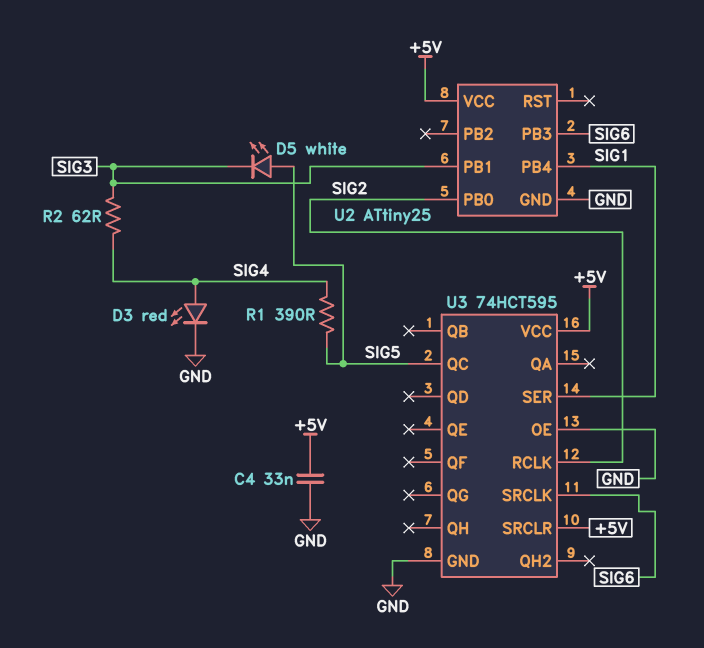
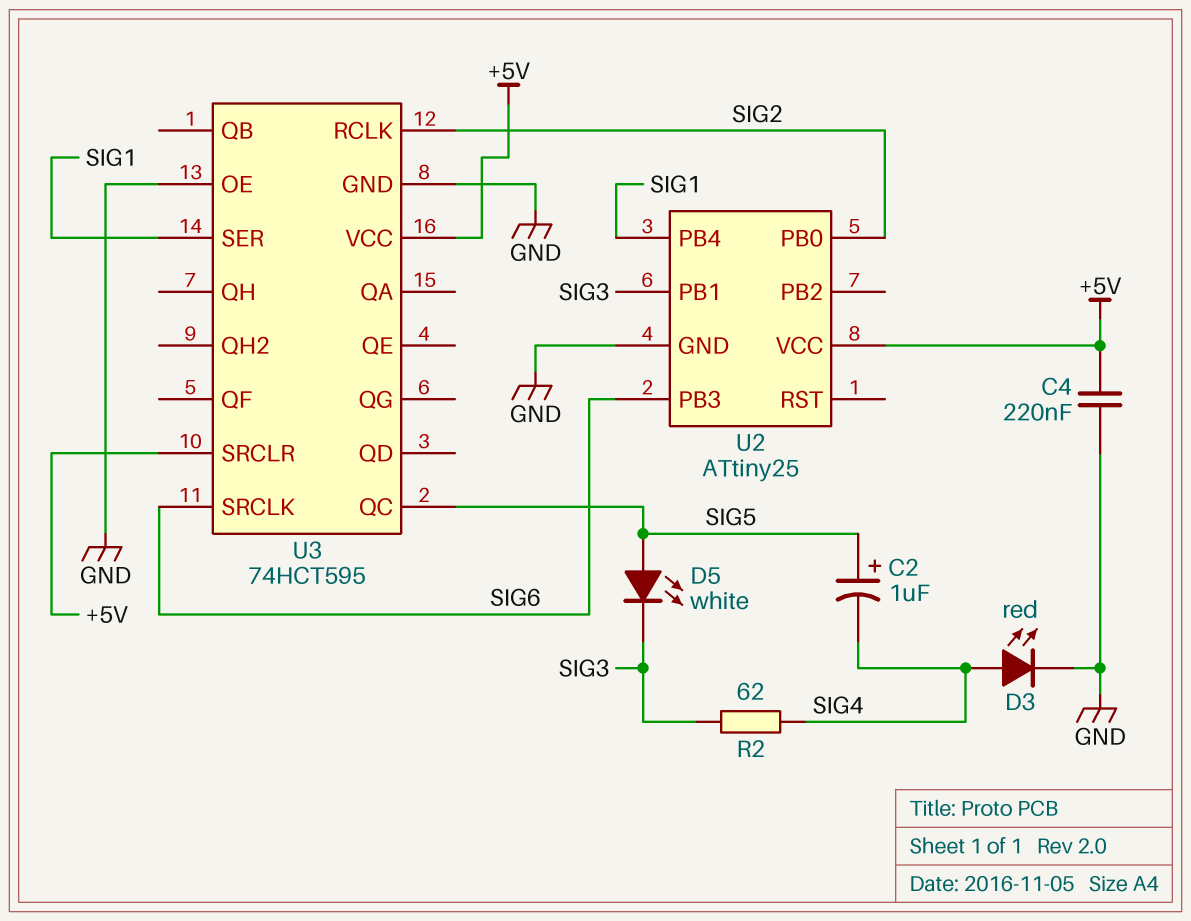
C2: none -> 1uF (plus SIG5, minus SIG4)
C4: 33nF (+5V, GND) -> 220nF (+5V, GND)
R1: 390 (SIG4, SIG5) -> none

